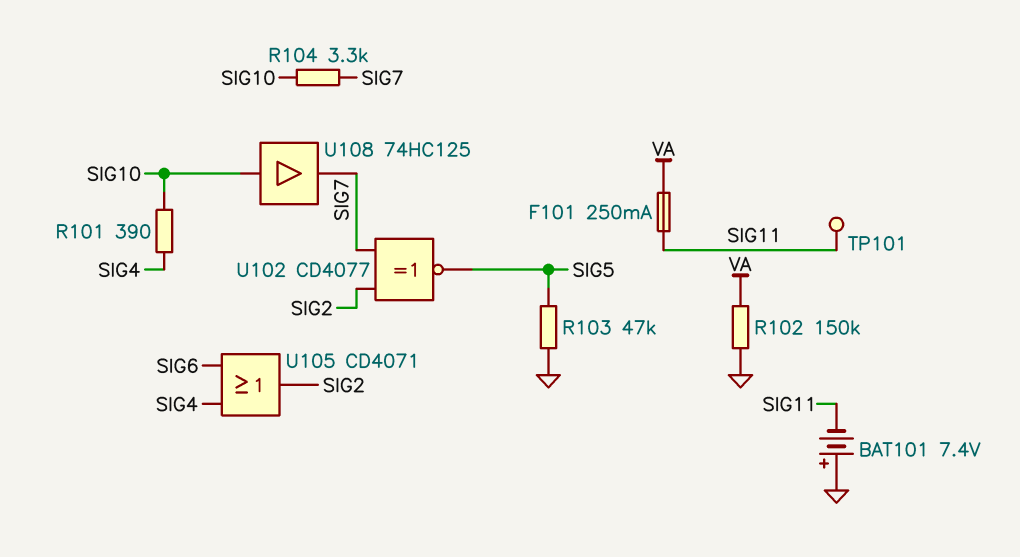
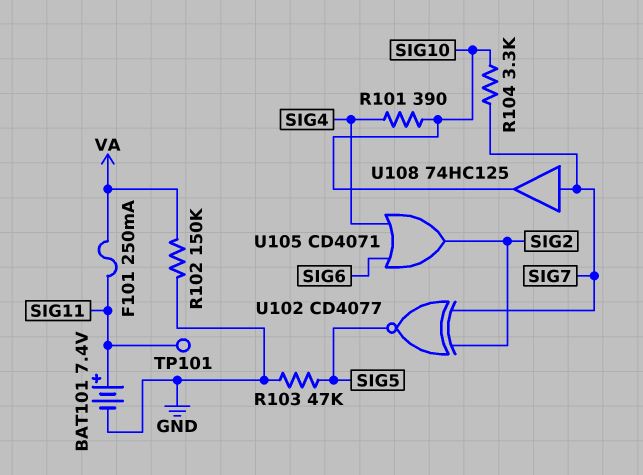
BAT101: 7.4V (plus GND, minus SIG11) -> 7.4V (plus SIG11, minus GND)
U108: buffer 74HC125 (in SIG10, out SIG7) -> buffer 74HC125 (in SIG7, out SIG10)

